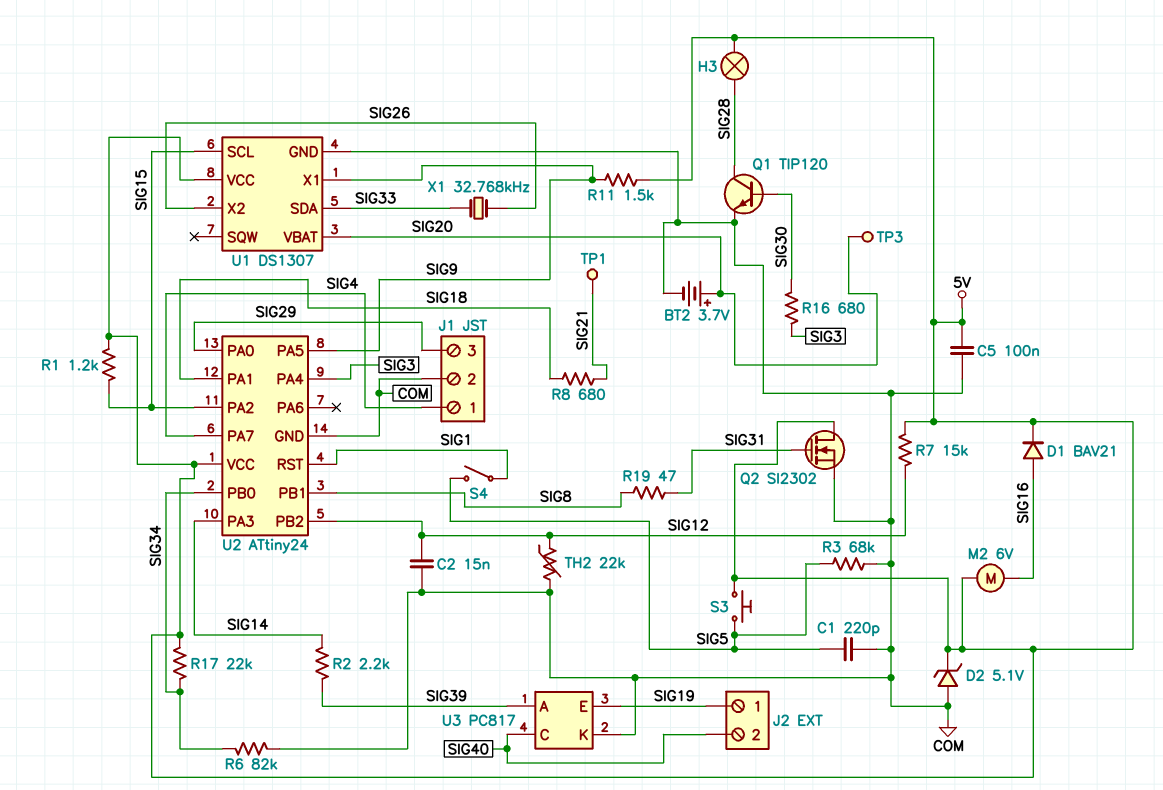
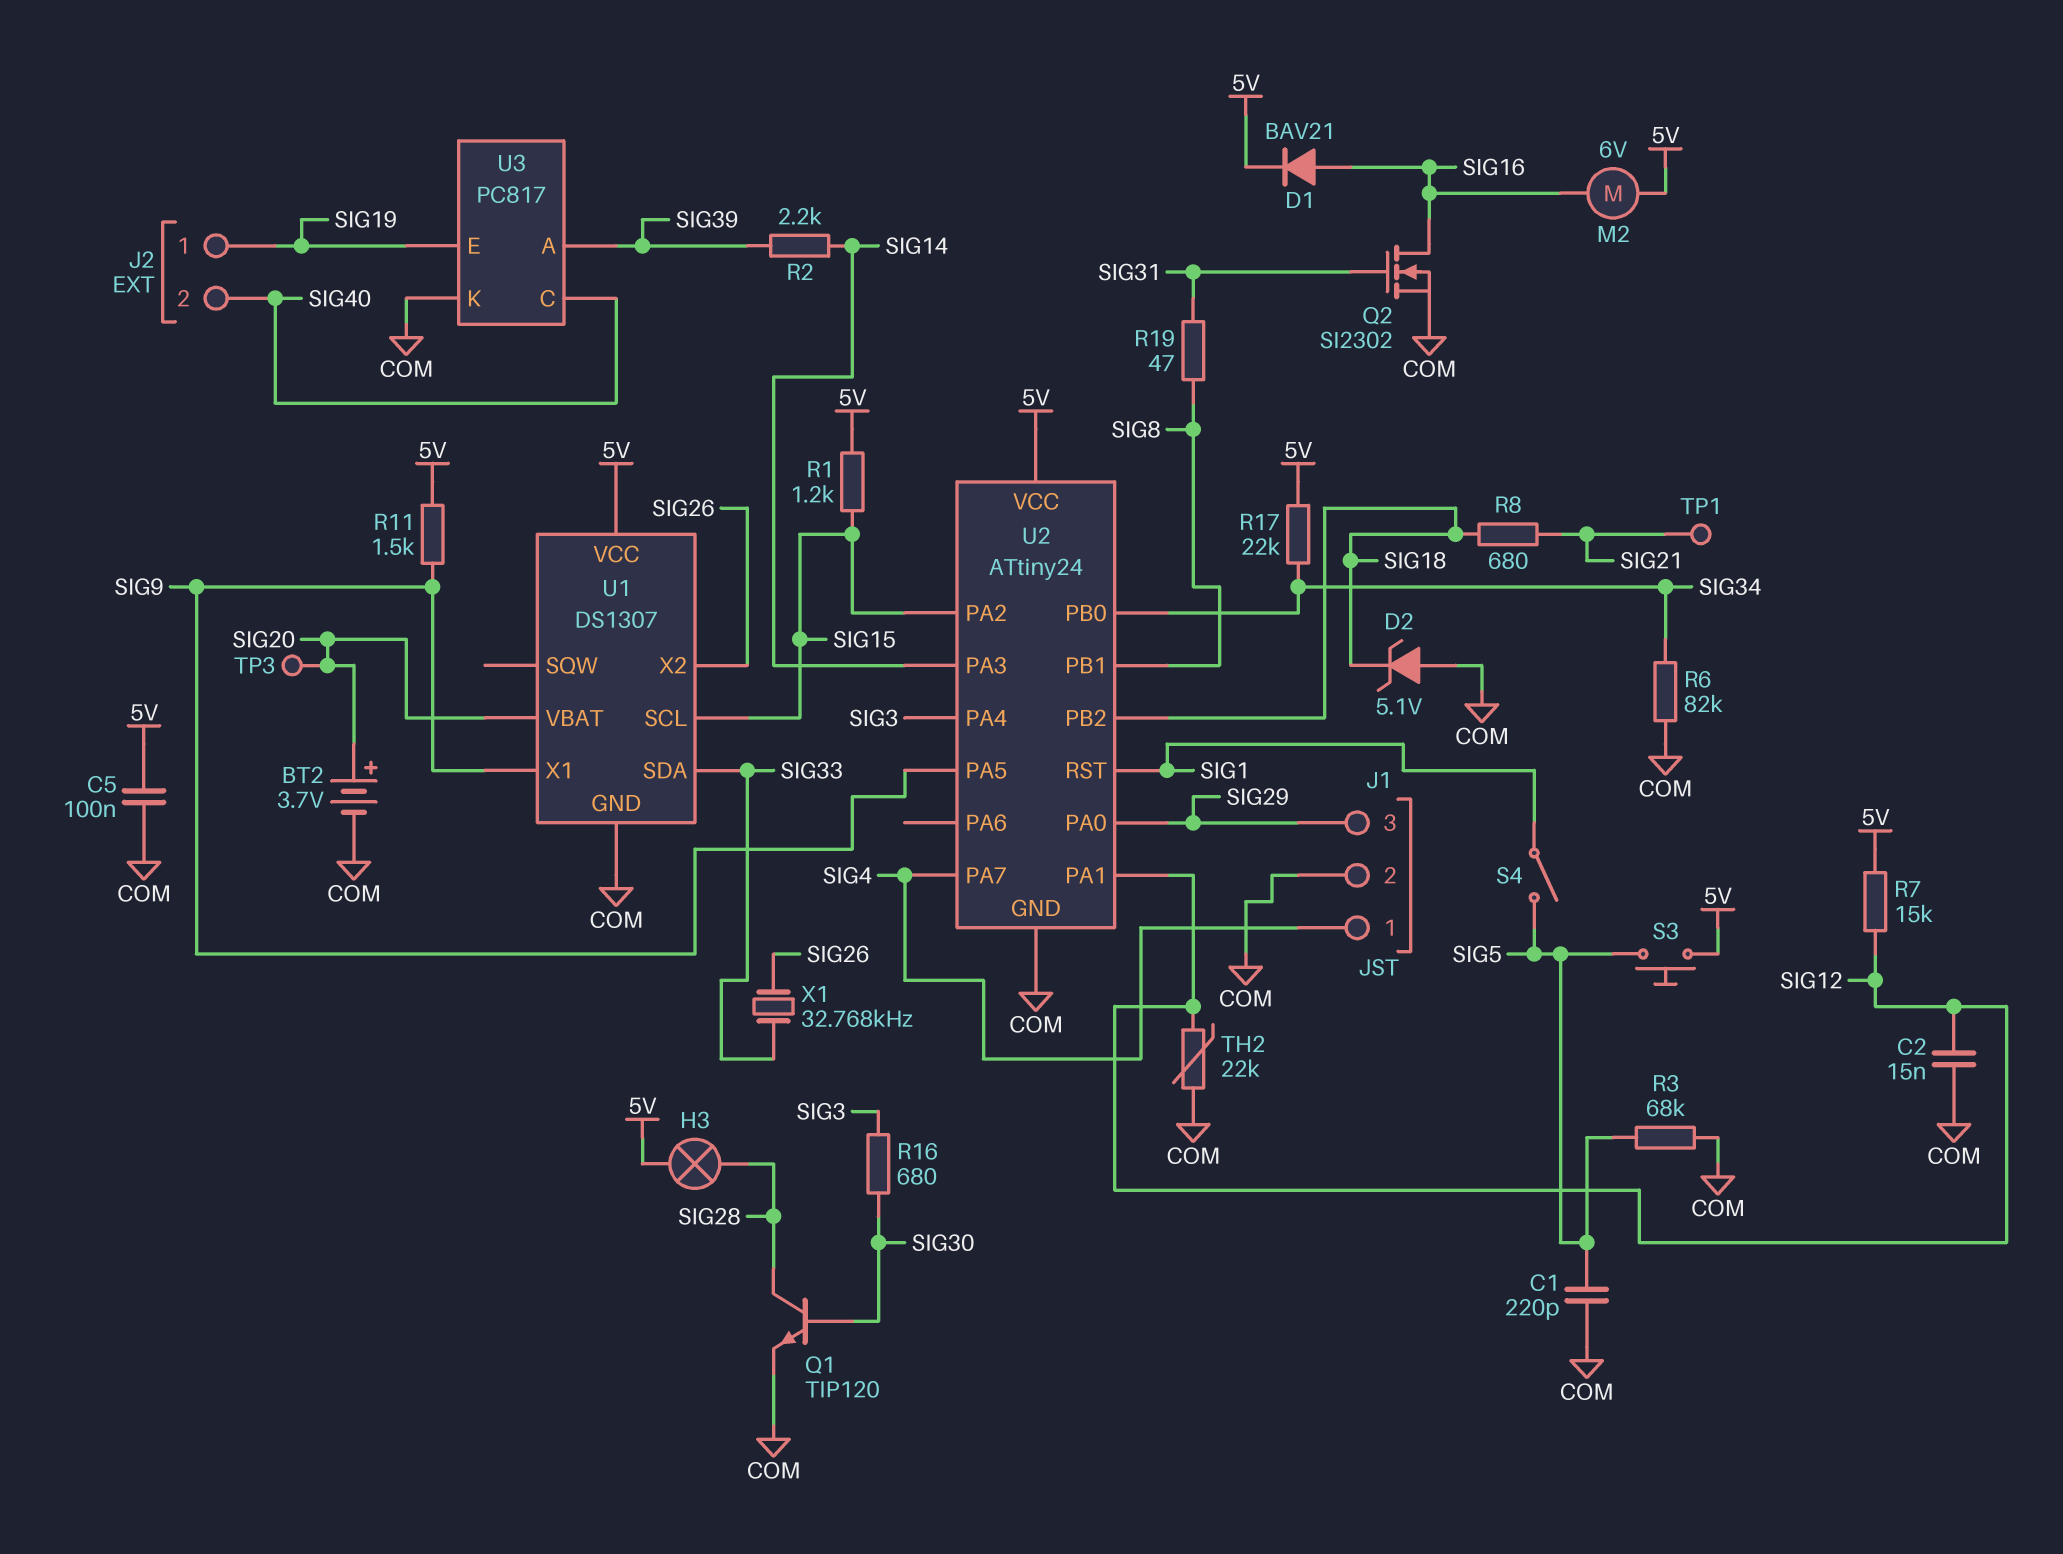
D2: zener 5.1V (A COM, K 5V) -> zener 5.1V (A COM, K SIG18)
Q2: NMOS SI2302 (G SIG31, D 5V, S COM) -> NMOS SI2302 (G SIG31, D SIG16, S COM)
U2 pin PA1: SIG18 -> SIG12
U2 pin PB2: SIG12 -> SIG18

